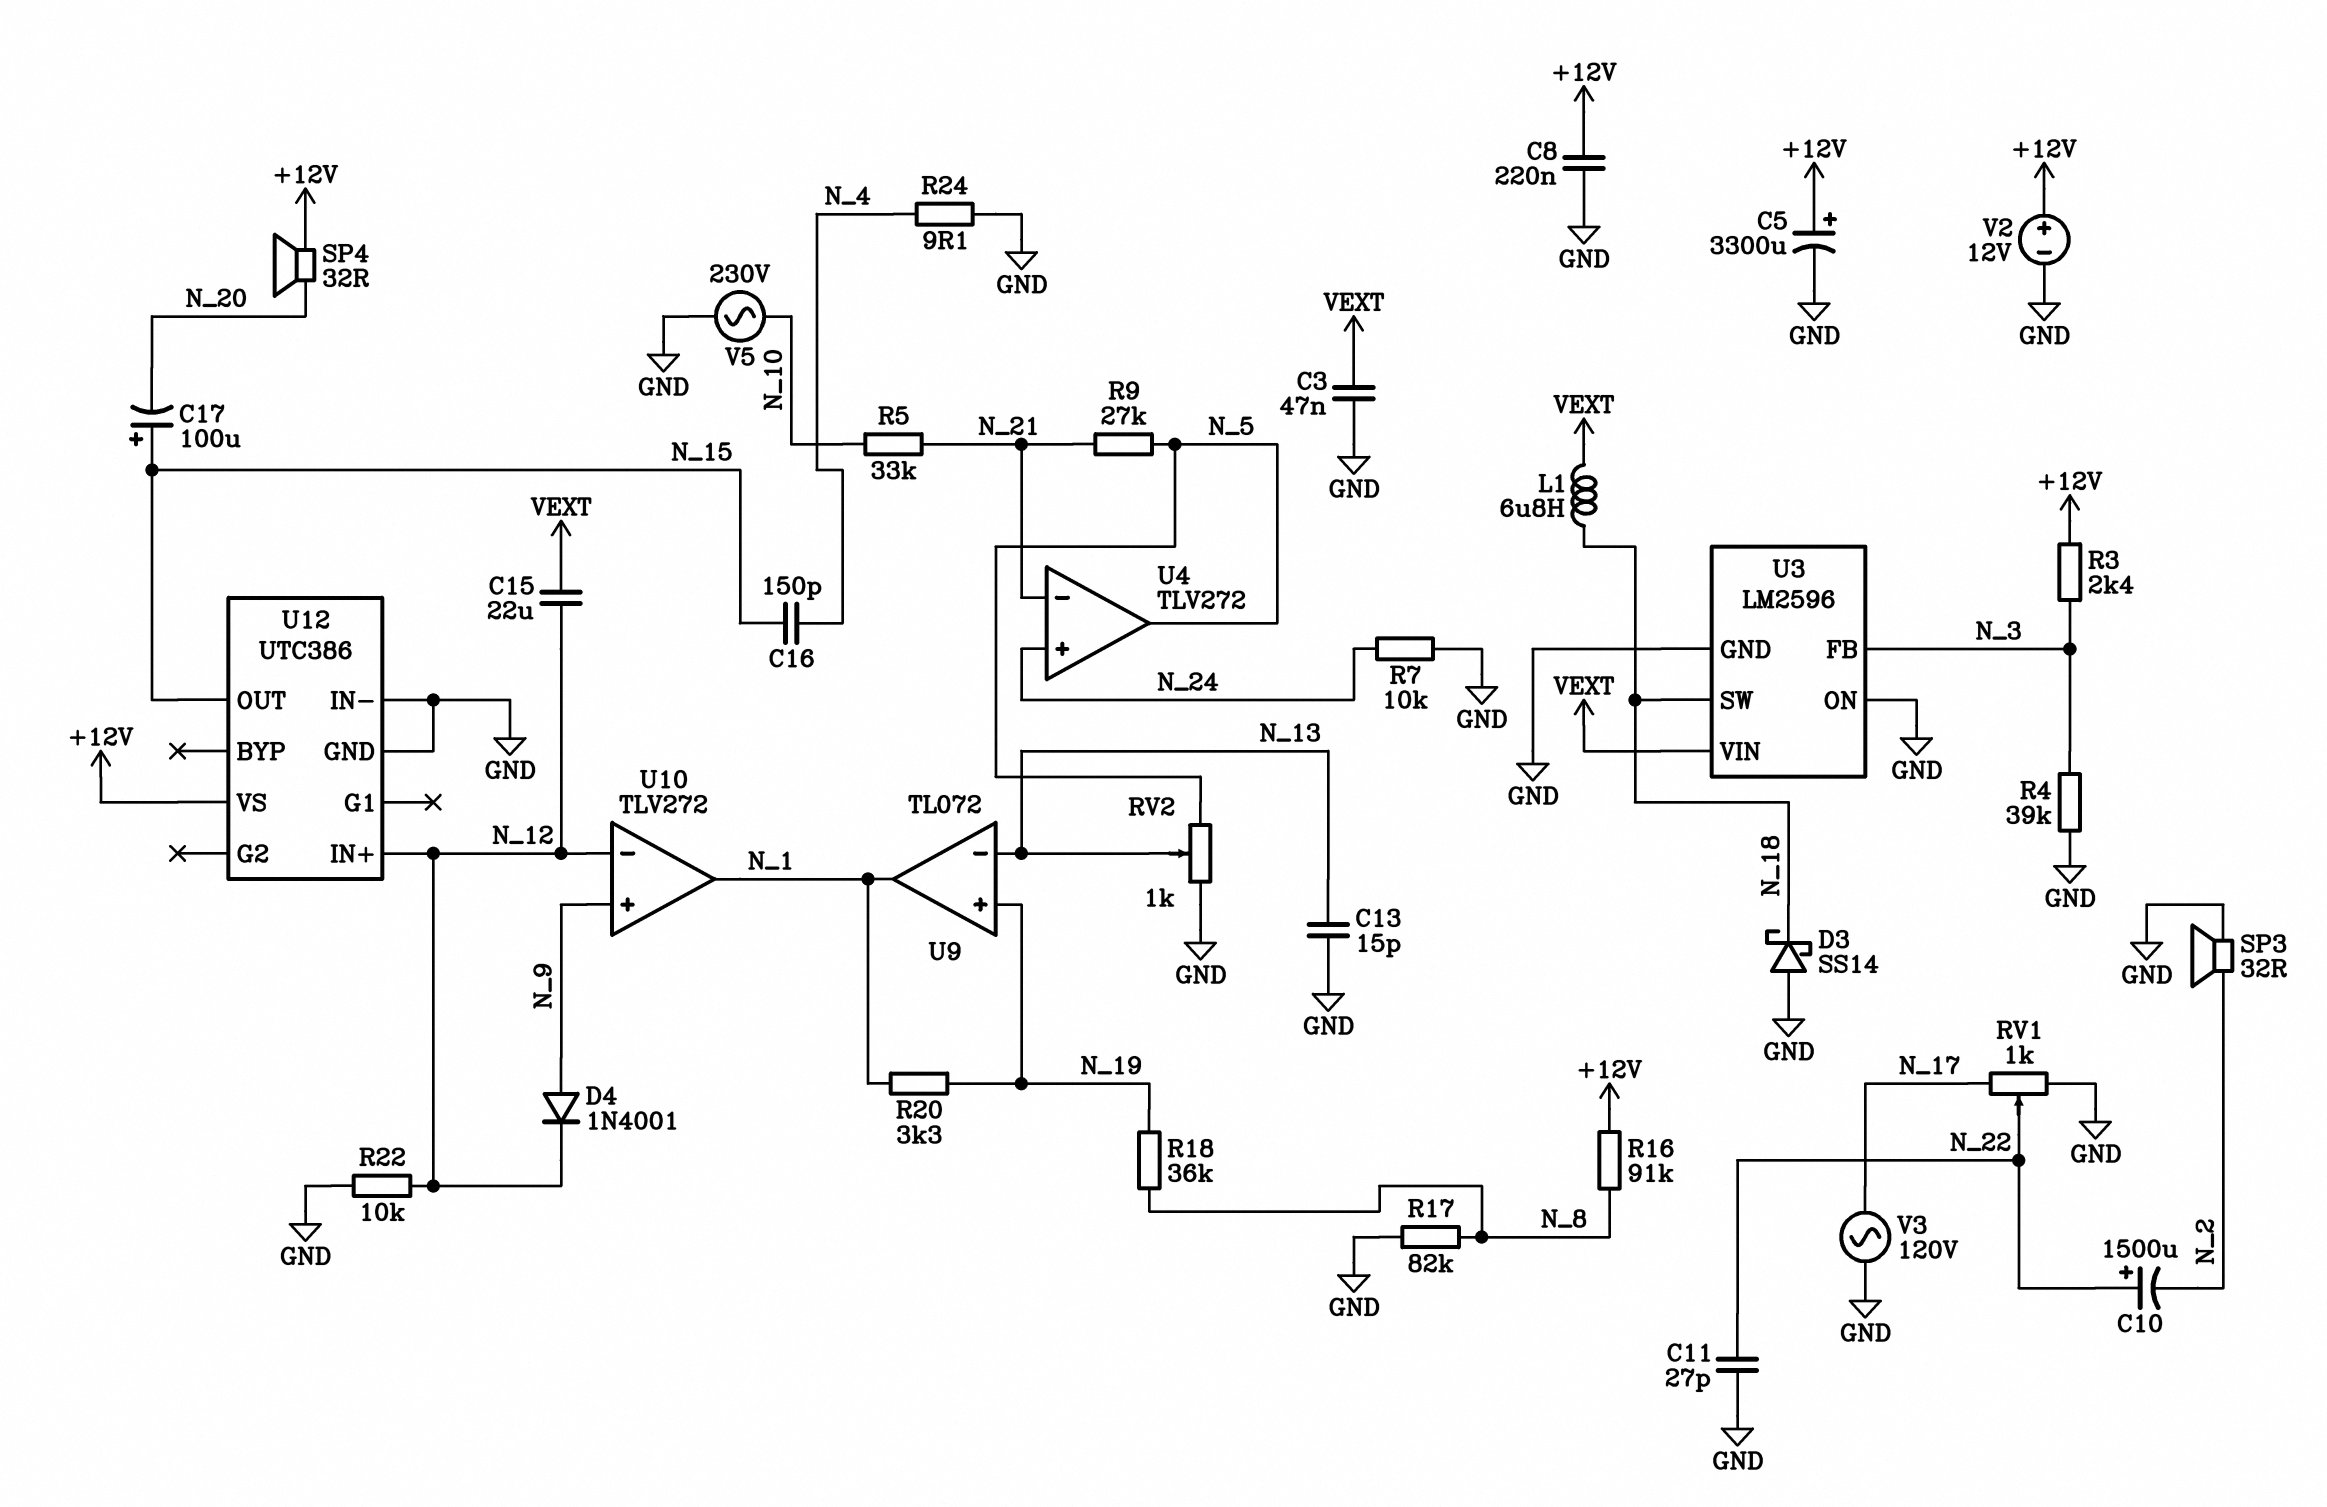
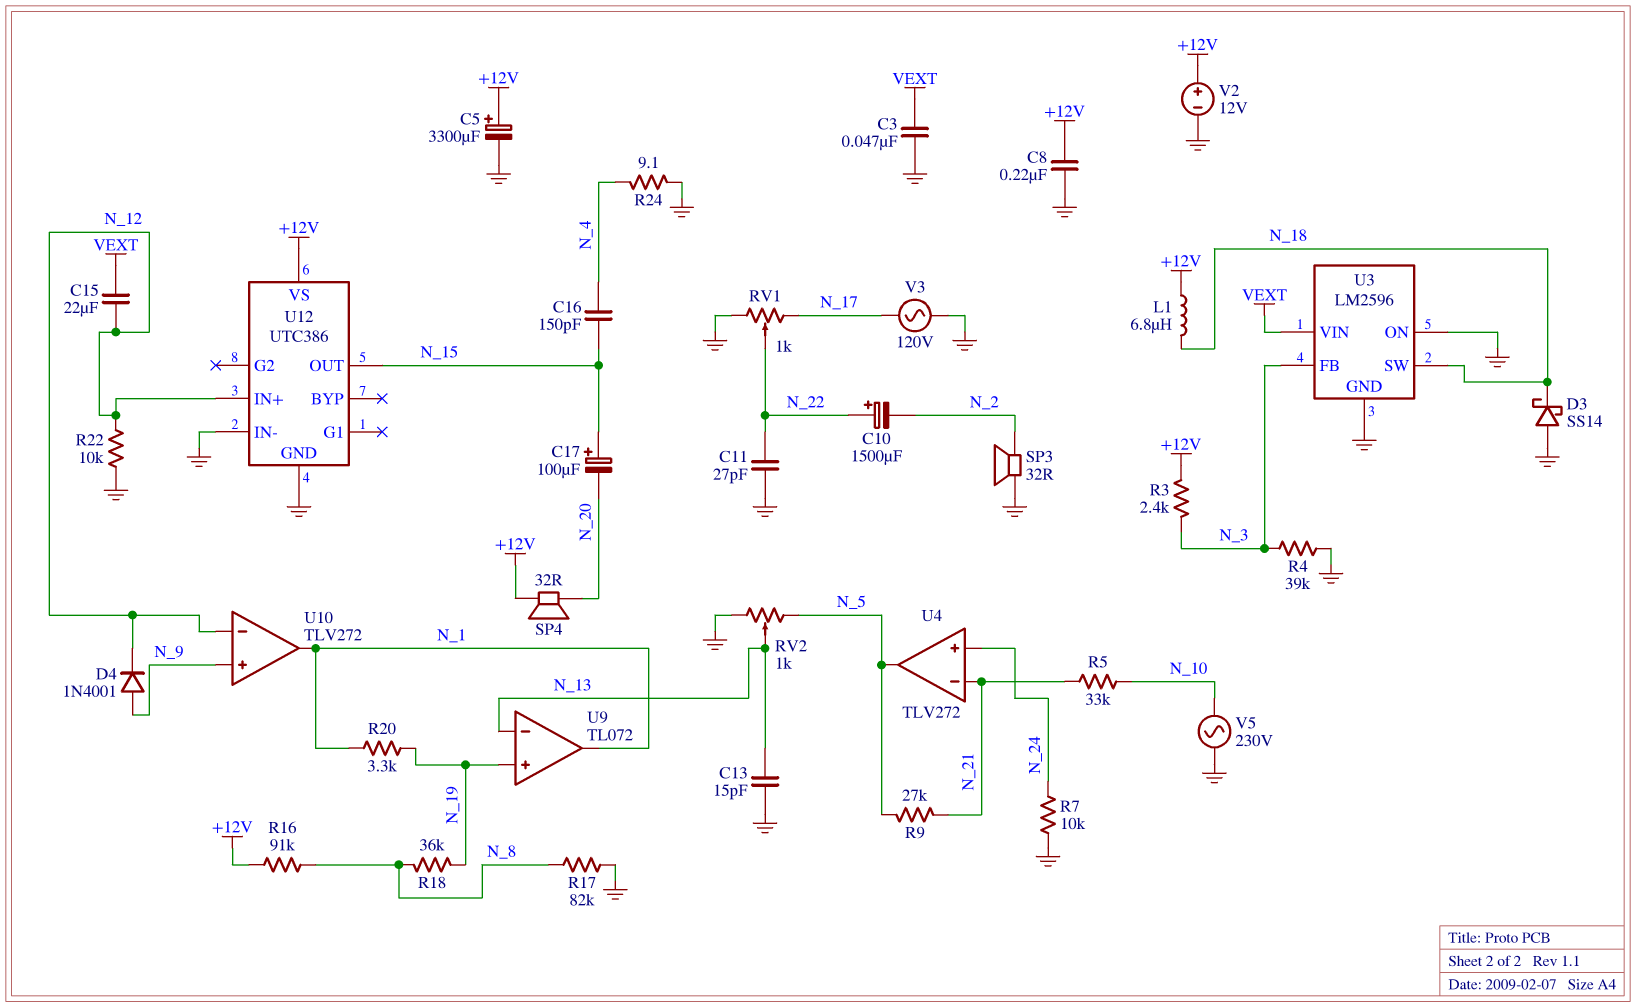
L1: 6.8uH (N_18, VEXT) -> 6.8uH (+12V, N_18)

